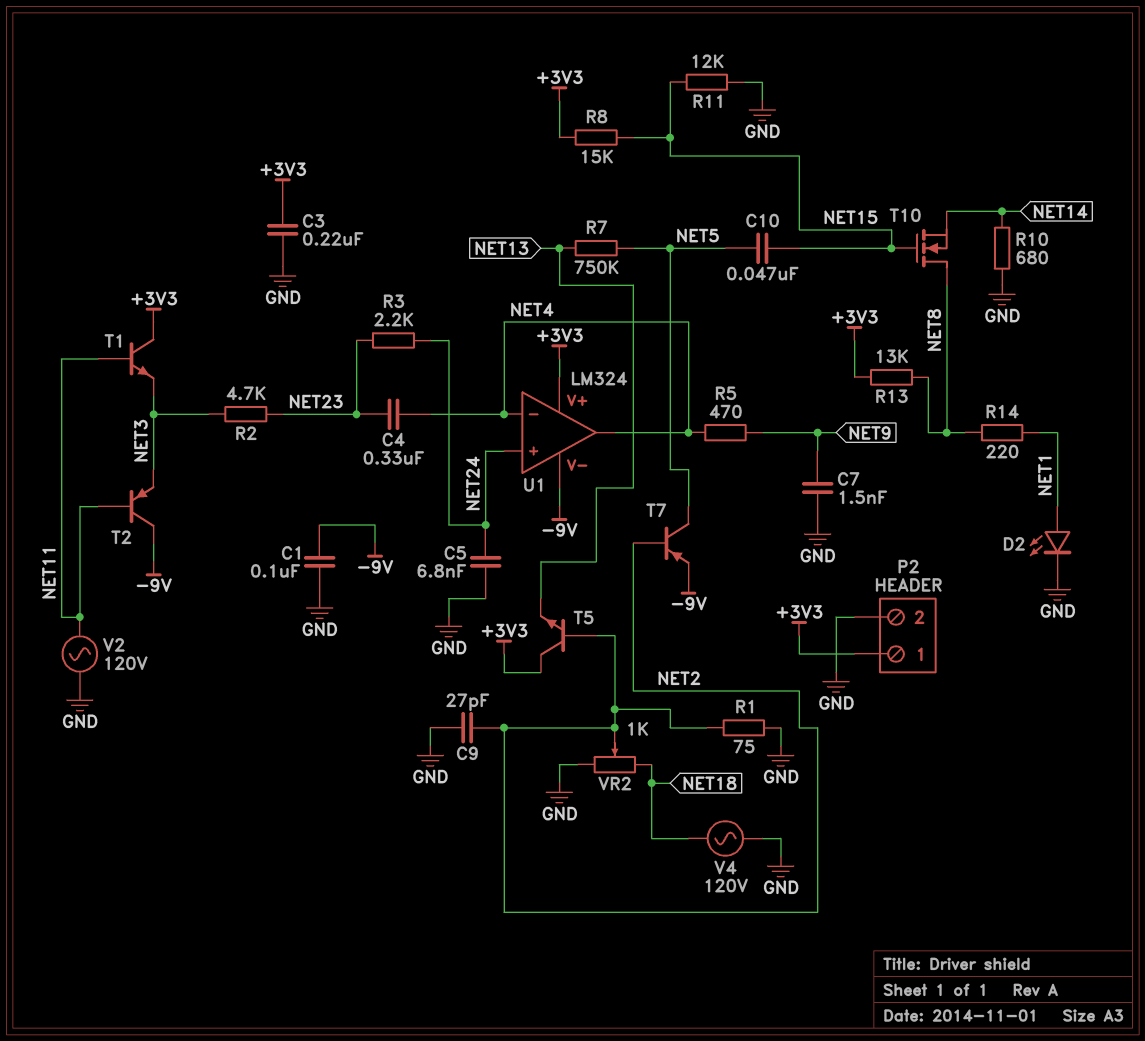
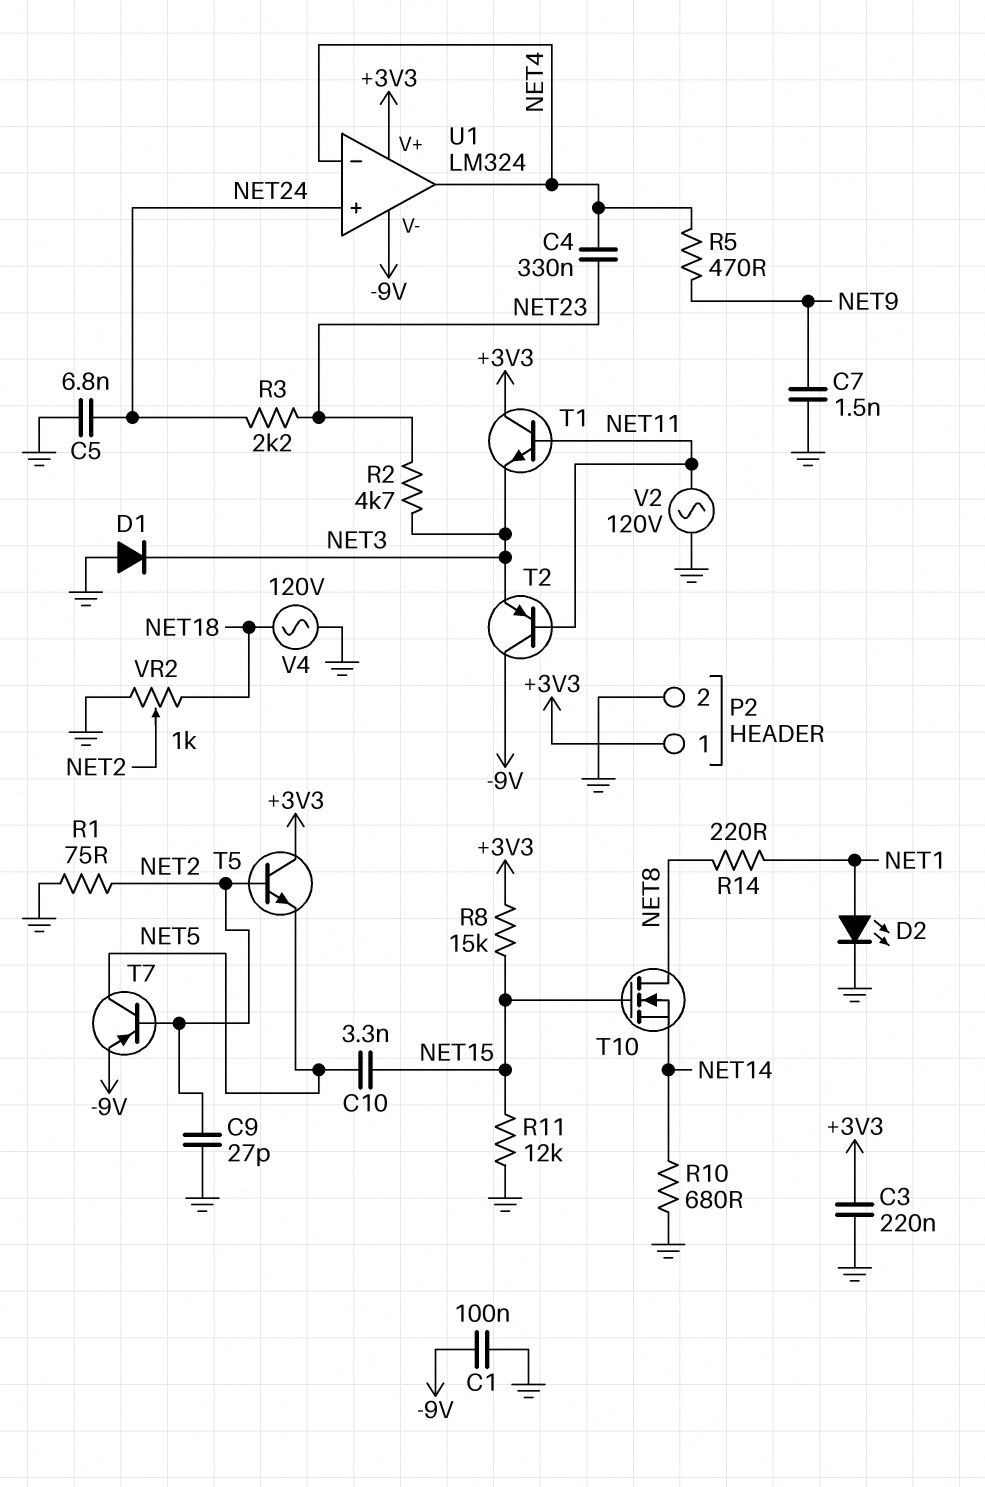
C10: 47nF (NET5, NET15) -> 3.3nF (NET5, NET15)
D1: none -> diode (A GND, K NET3)
R7: 750k (NET5, NET13) -> none
R13: 13k (+3V3, NET8) -> none
T5: NPN (B NET2, C +3V3, E NET13) -> NPN (B NET2, C +3V3, E NET5)

